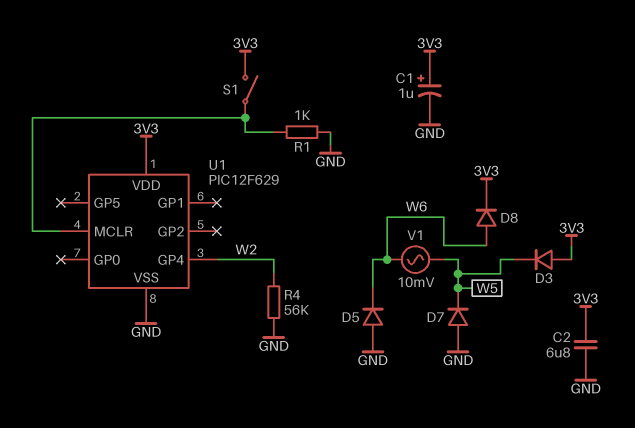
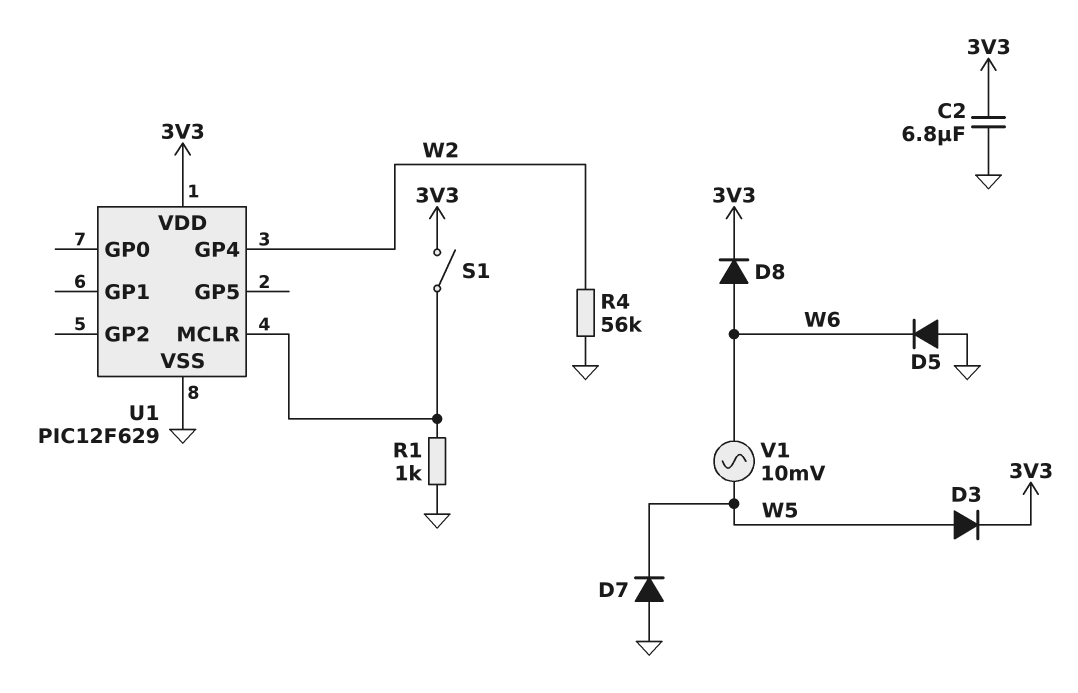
C1: 1uF (plus 3V3, minus GND) -> none
D3: diode (A 3V3, K W5) -> diode (A W5, K 3V3)

